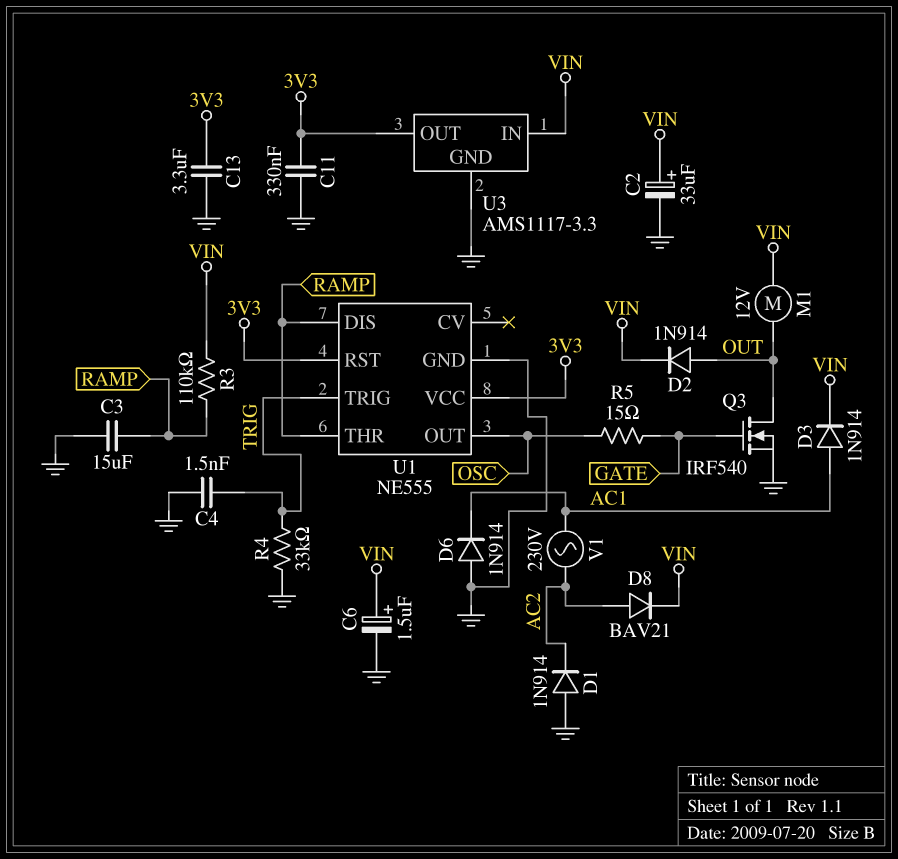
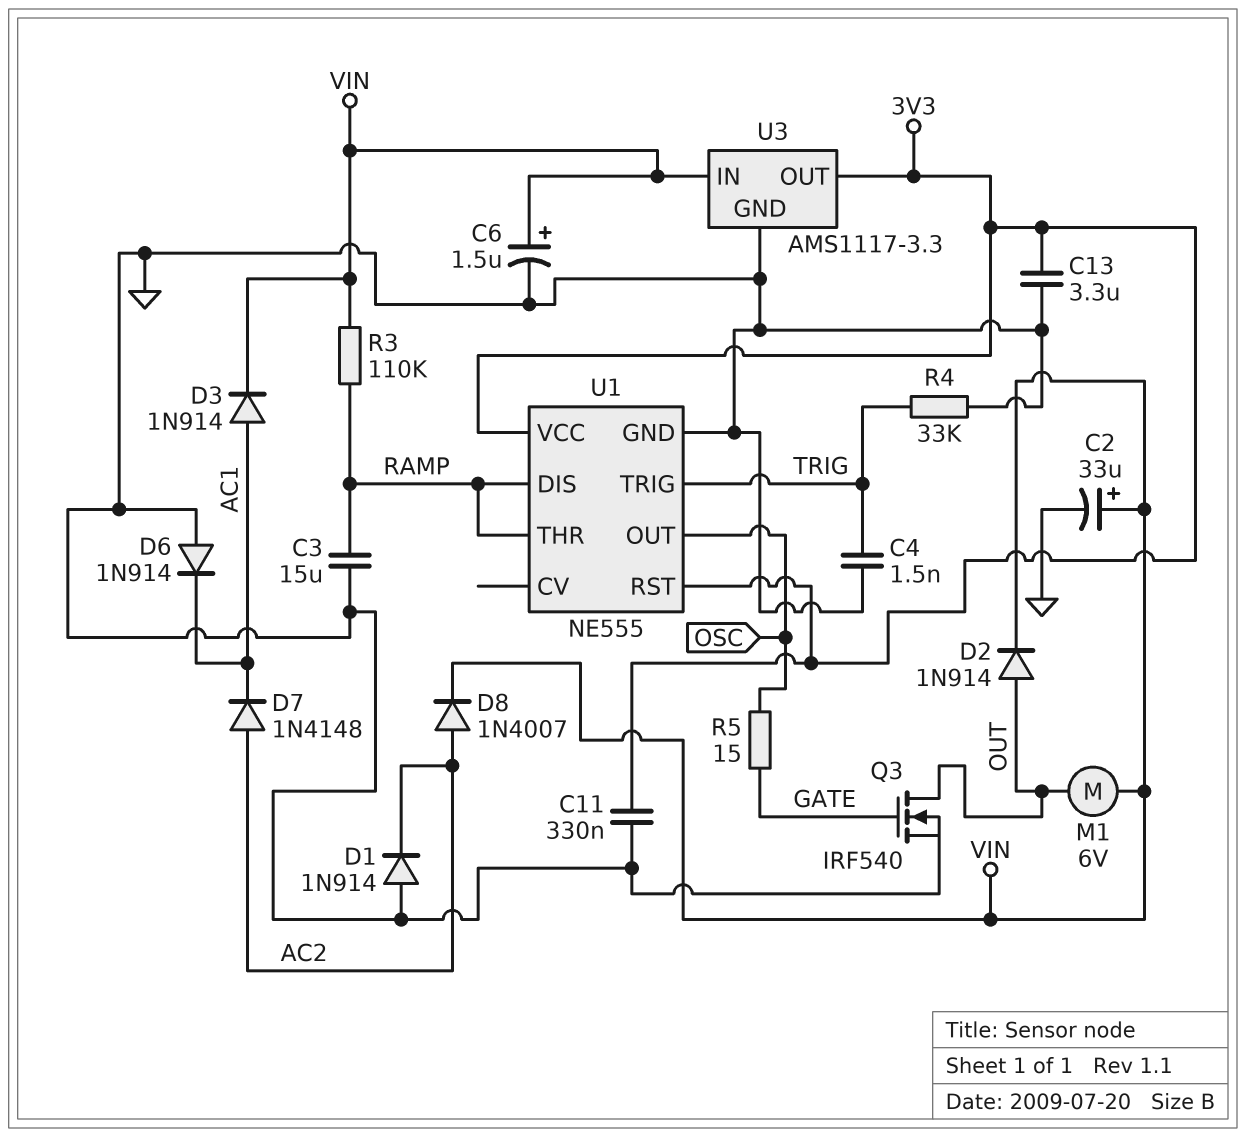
D7: none -> diode 1N4148 (A AC2, K AC1)
D8: diode BAV21 (A AC2, K VIN) -> diode 1N4007 (A AC2, K VIN)
M1: motor 12V (OUT, VIN) -> motor 6V (OUT, VIN)
V1: AC 230V (AC1, AC2) -> none

